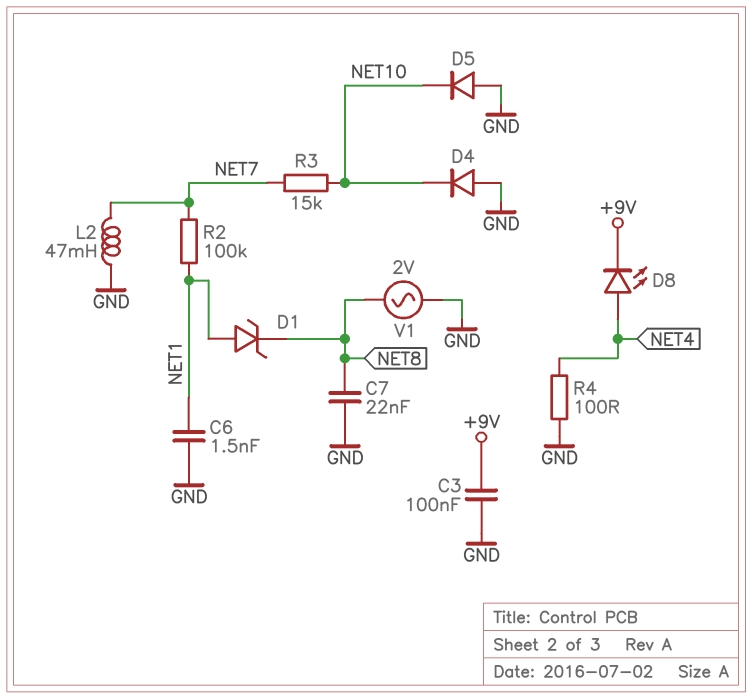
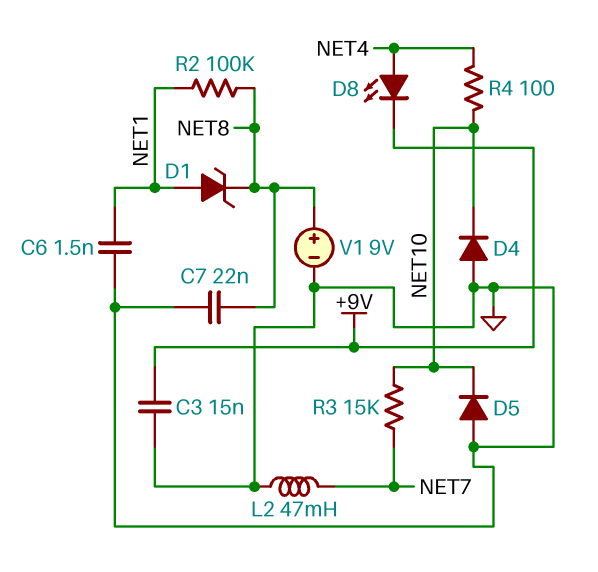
C3: 100nF (+9V, GND) -> 15nF (+9V, GND)
R2: 100k (NET1, NET7) -> 100k (NET1, NET8)
R4: 100 (GND, NET4) -> 100 (NET4, NET10)
V1: AC 2V (GND, NET8) -> 9V (plus NET8, minus GND)

